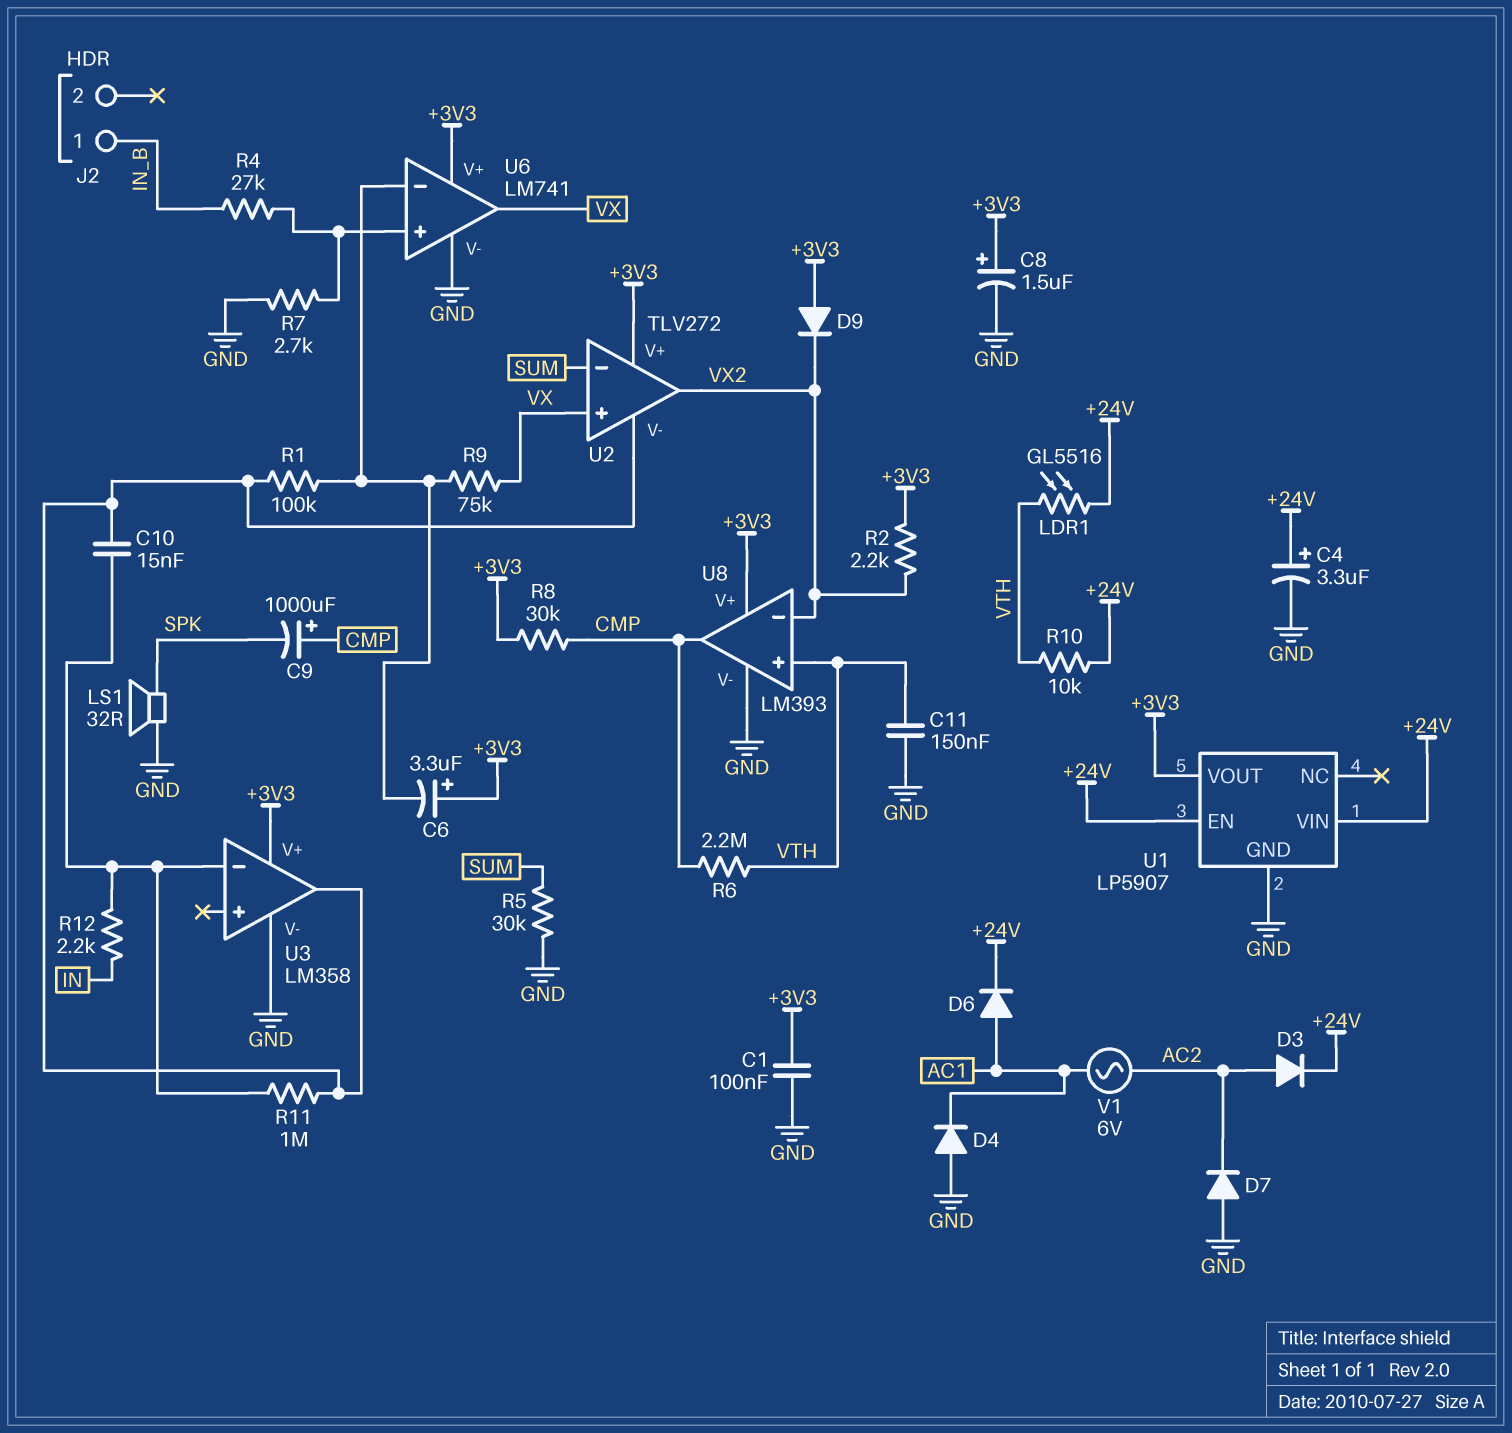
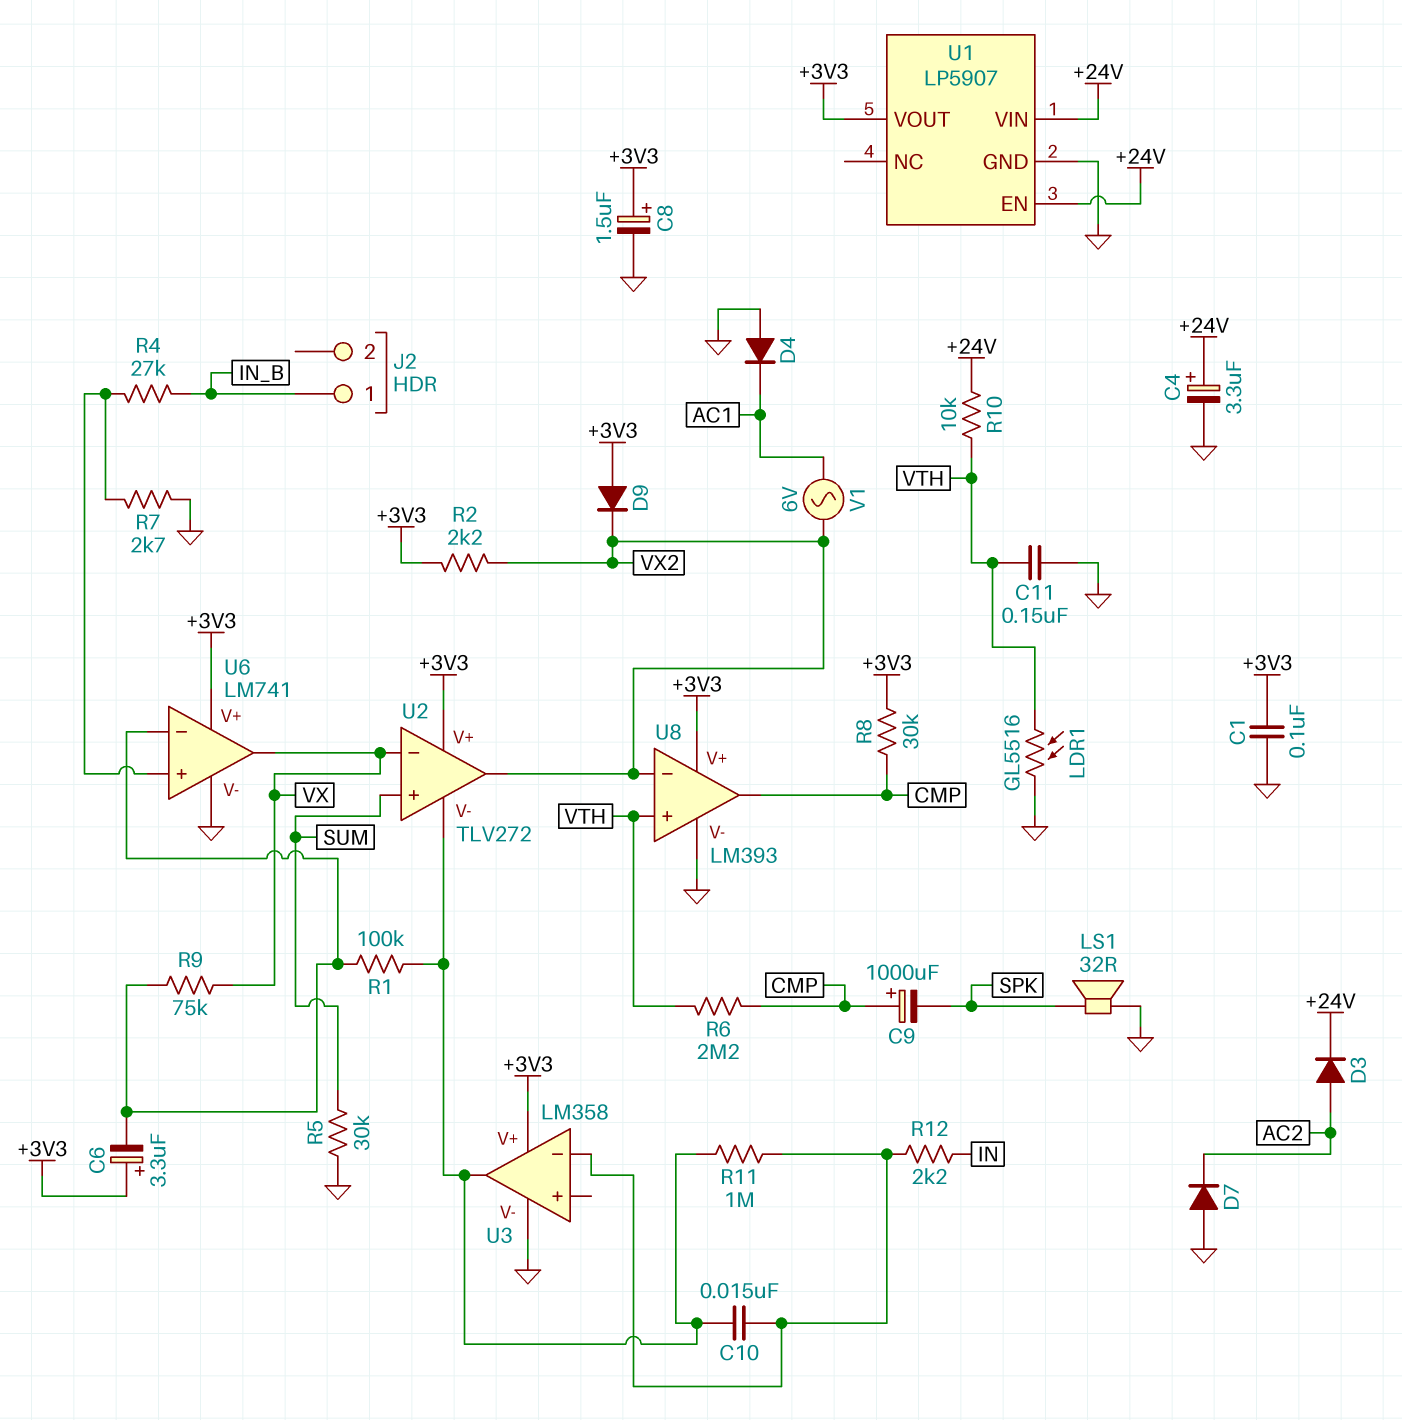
D6: diode (A AC1, K +24V) -> none
LDR1: GL5516 (+24V, VTH) -> GL5516 (GND, VTH)
U2 pin in+: VX -> SUM
U2 pin in-: SUM -> VX
V1: AC 6V (AC1, AC2) -> AC 6V (AC1, VX2)

